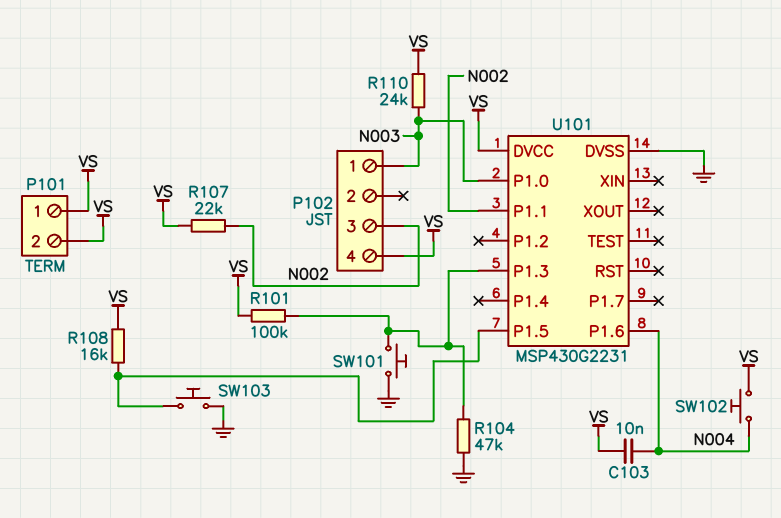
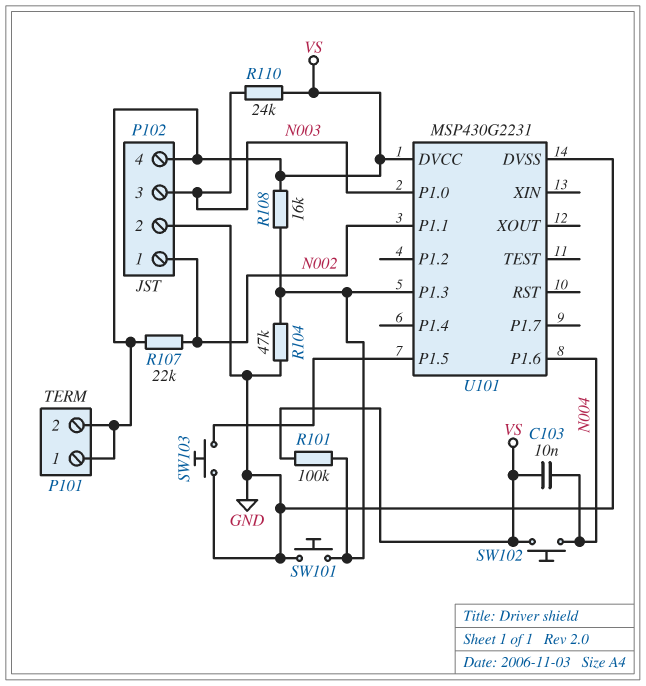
P102 pin 1: N003 -> N002
P102 pin 2: none -> GND
P102 pin 3: N002 -> N003
R108: 16k (U101/P1.5, VS) -> 16k (U101/P1.3, VS)

